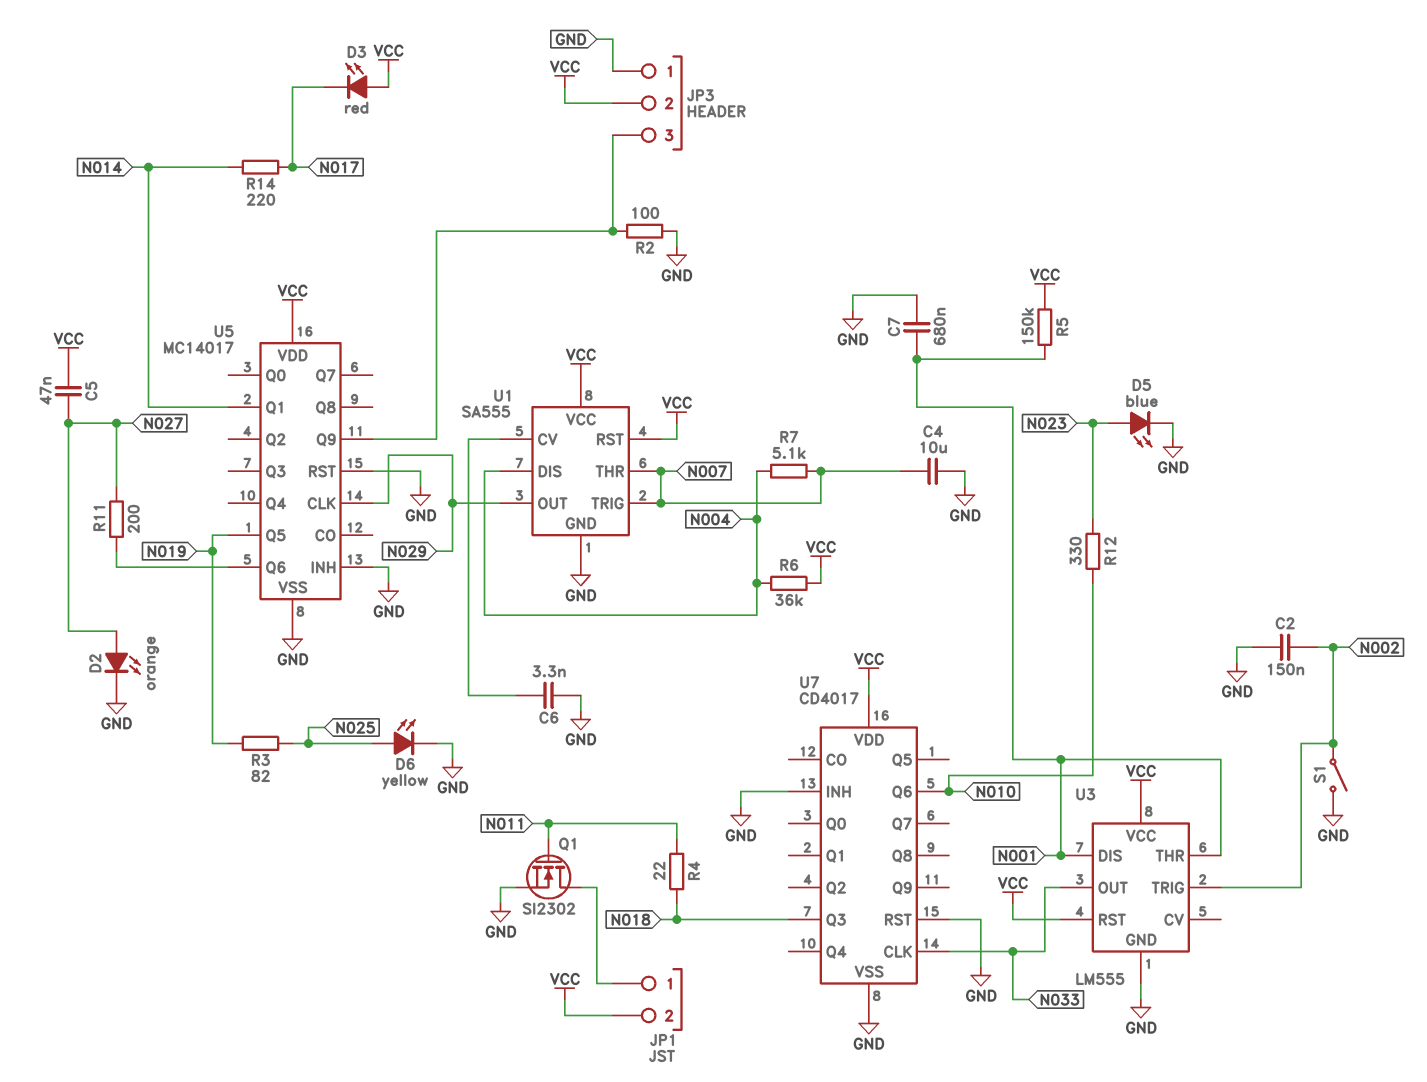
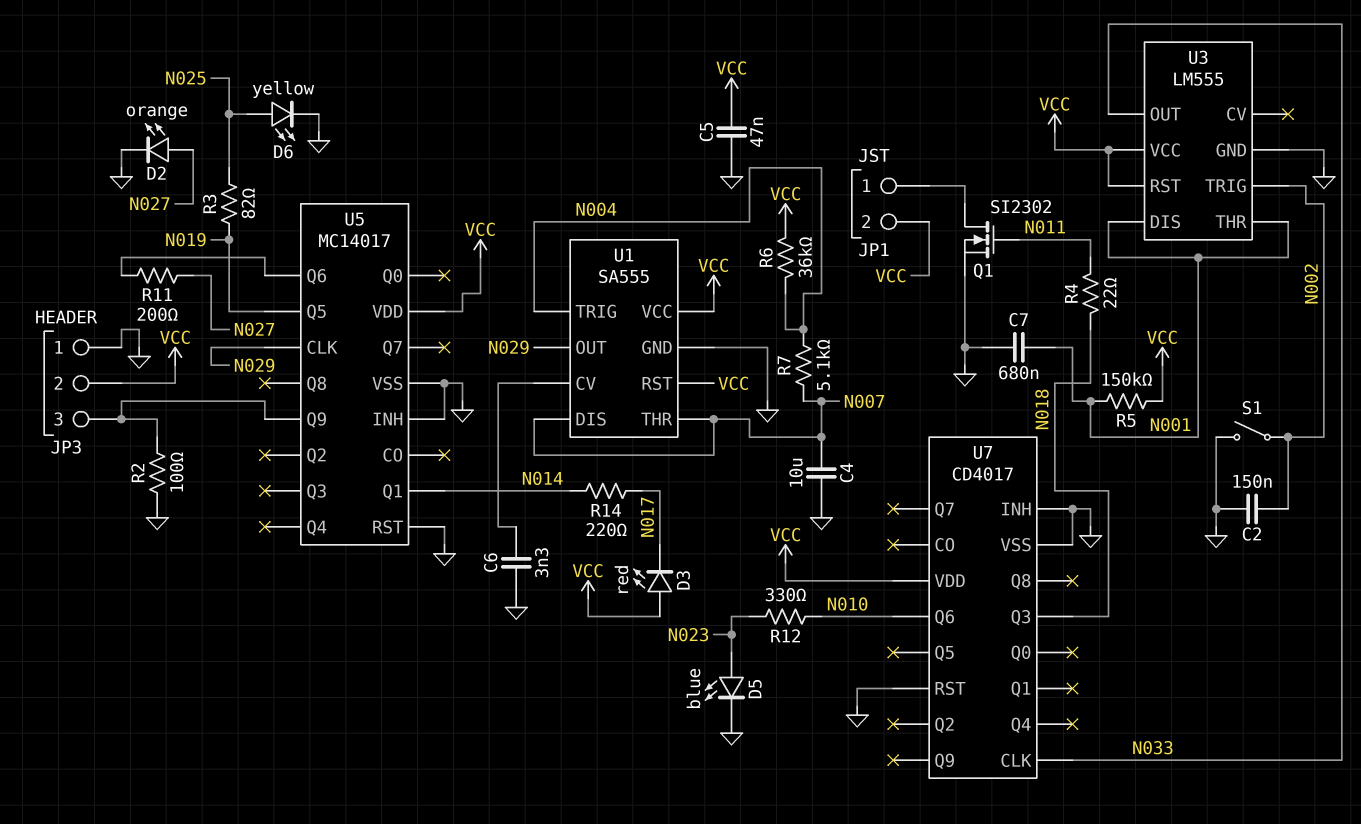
C5: 47nF (N027, VCC) -> 47nF (GND, VCC)
U1 pin DIS: N004 -> N007
U1 pin TRIG: N007 -> N004

